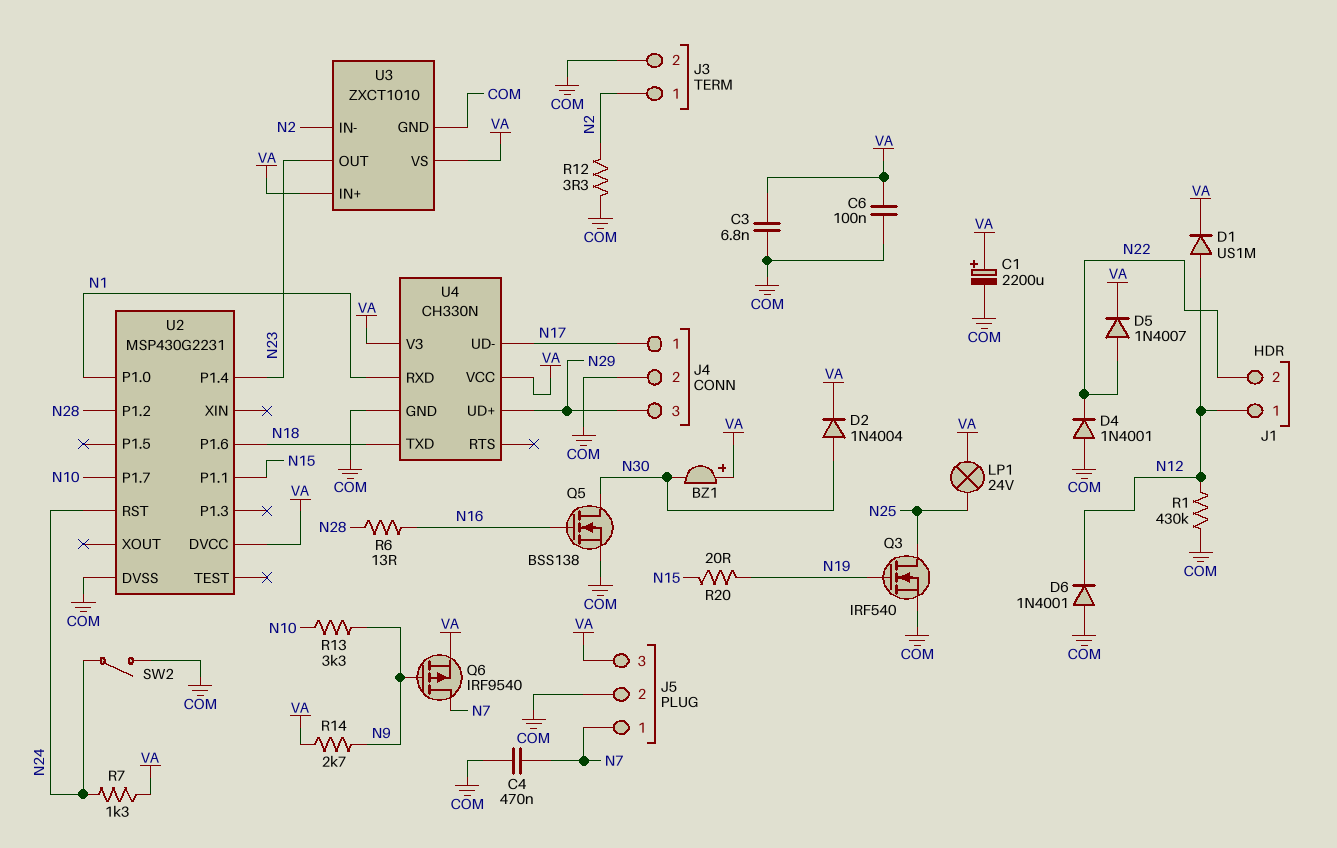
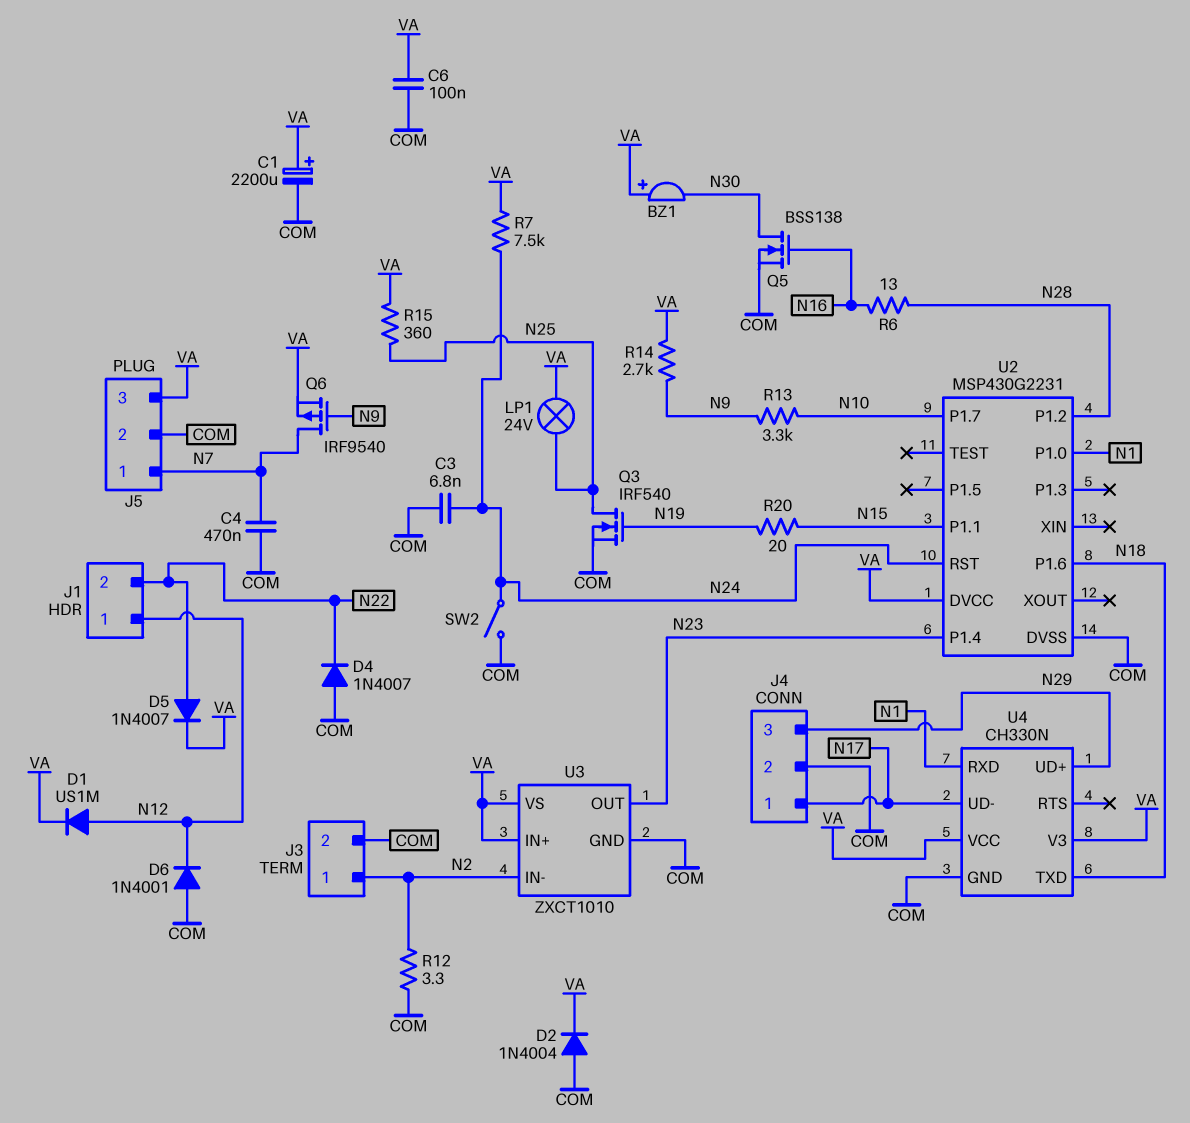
C3: 6.8nF (COM, VA) -> 6.8nF (COM, N24)
D2: diode 1N4004 (A N30, K VA) -> diode 1N4004 (A COM, K VA)
D4: diode 1N4001 (A COM, K N22) -> diode 1N4007 (A COM, K N22)
R1: 430k (COM, N12) -> none
R7: 1.3k (N24, VA) -> 7.5k (N24, VA)
R15: none -> 360 (N25, VA)

